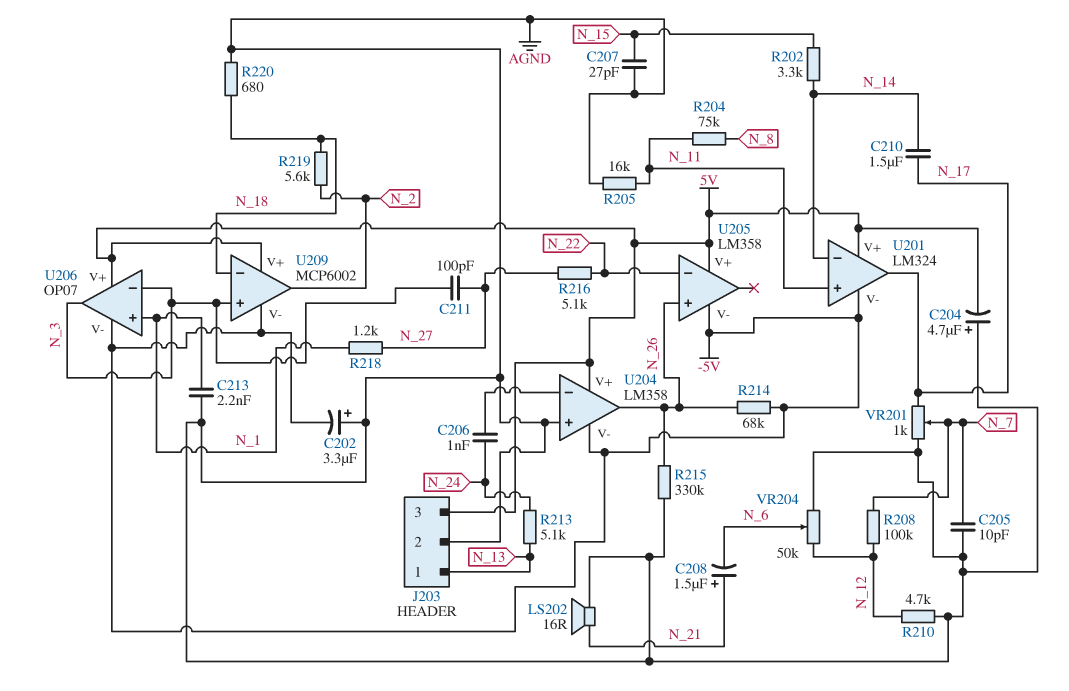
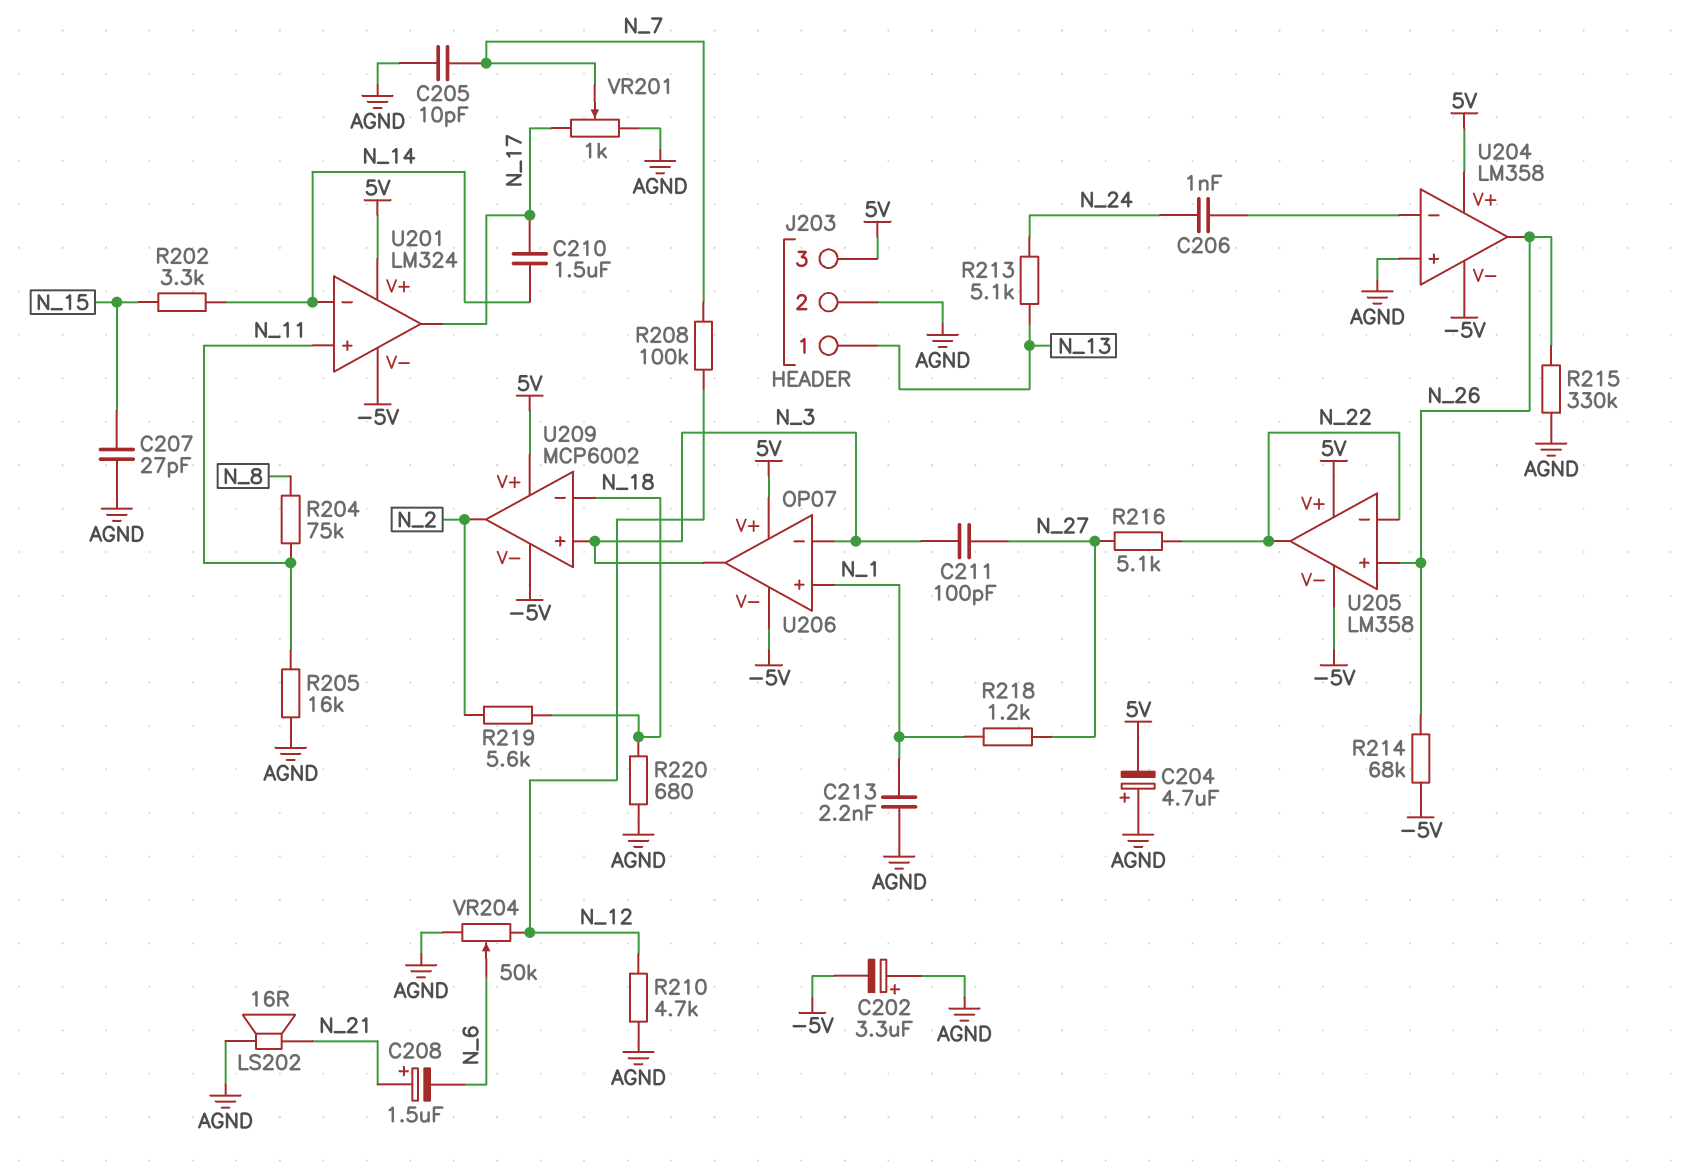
U205 pin out: none -> N_22

